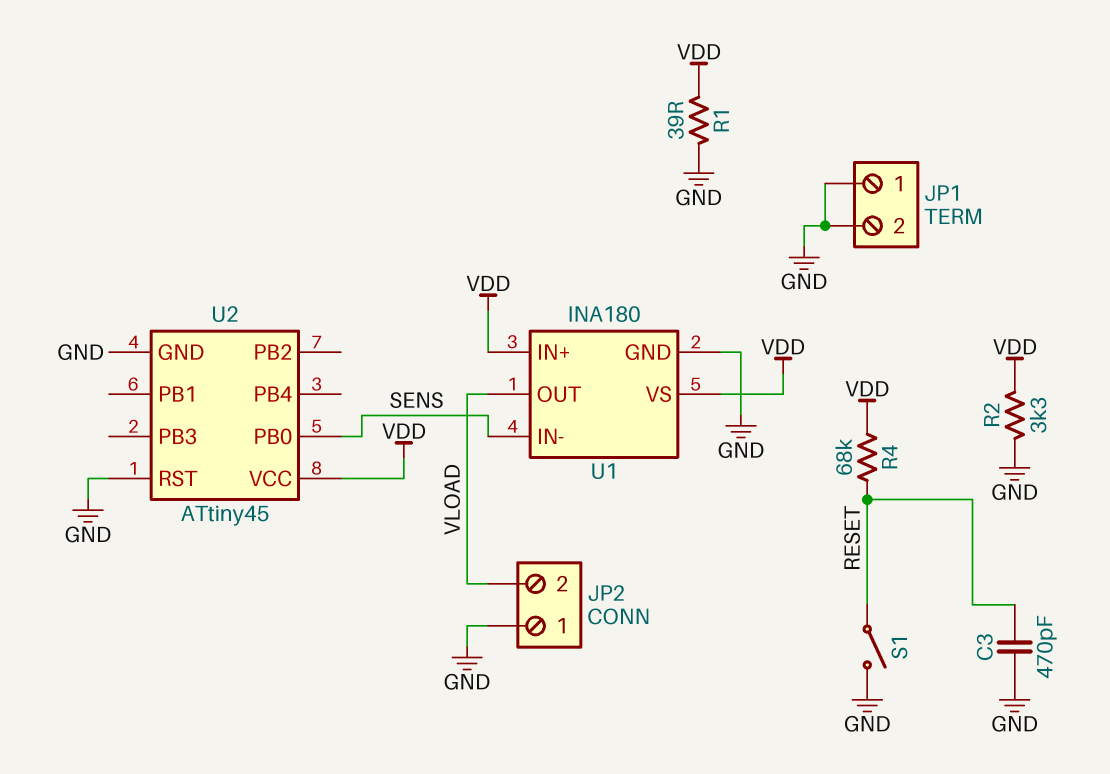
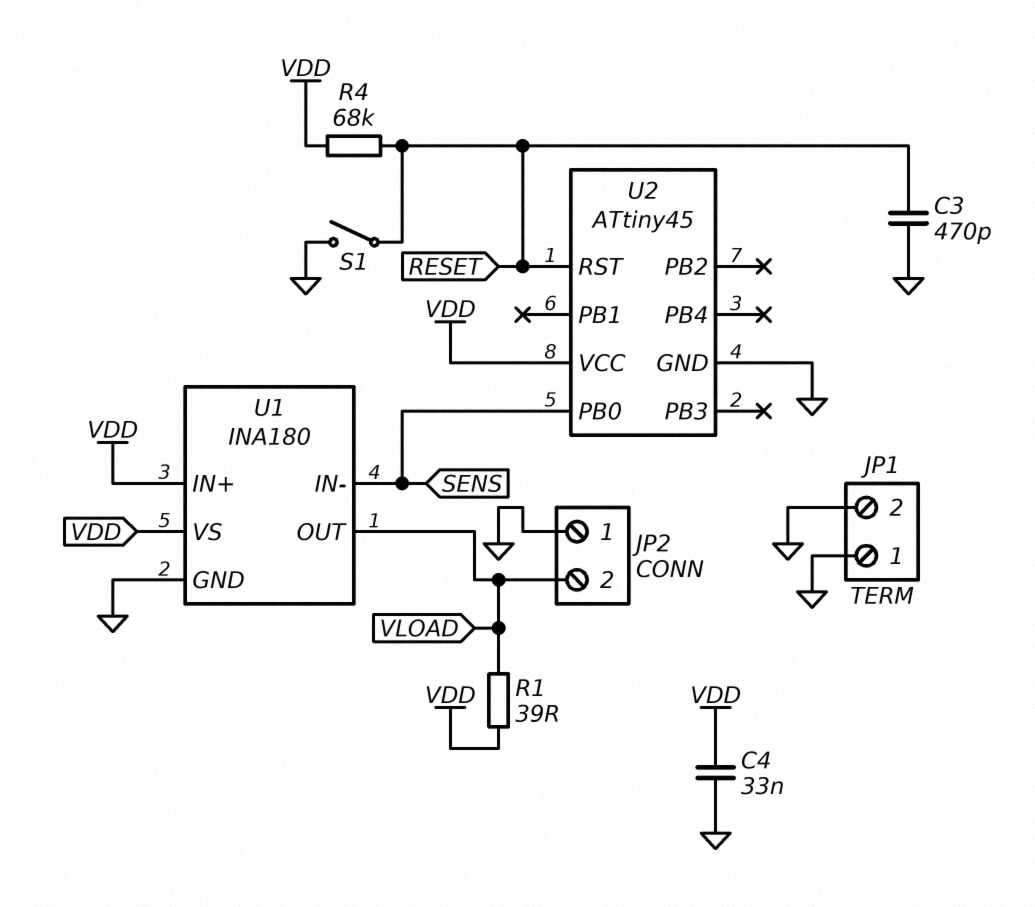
C4: none -> 33nF (GND, VDD)
R1: 39 (GND, VDD) -> 39 (VDD, VLOAD)
R2: 3.3k (GND, VDD) -> none
U2 pin RST: GND -> RESET

